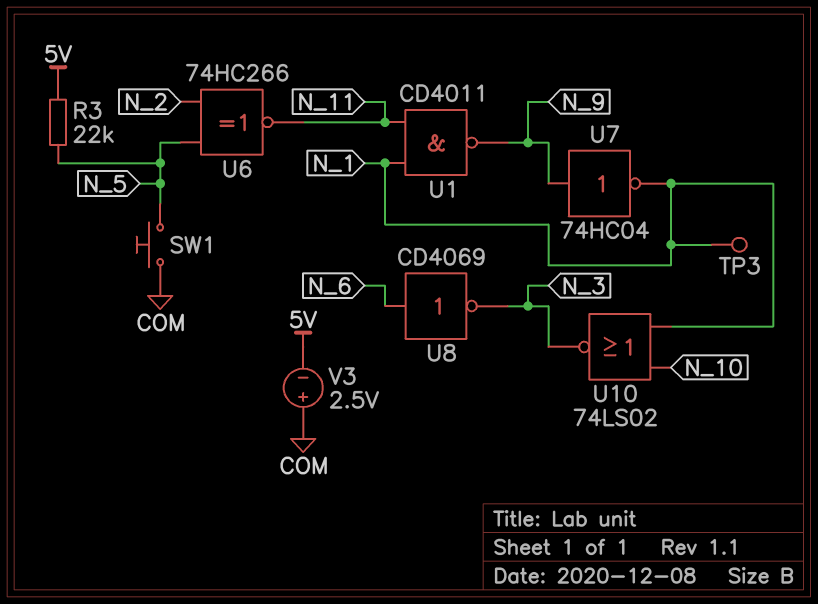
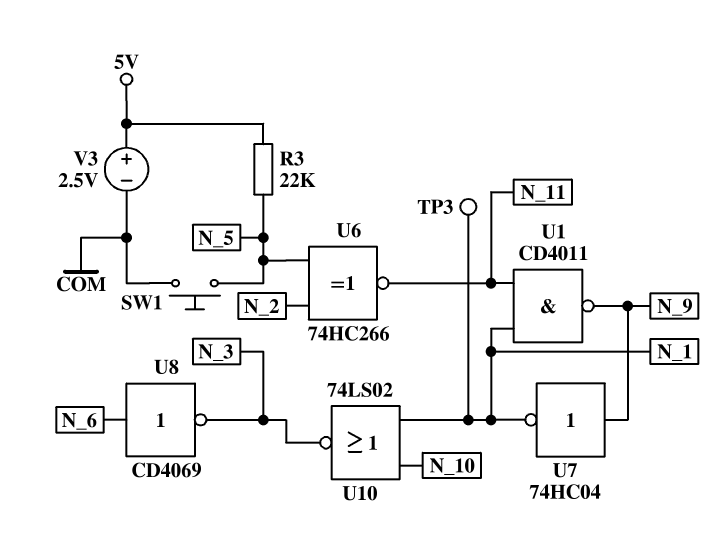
V3: 2.5V (plus COM, minus 5V) -> 2.5V (plus 5V, minus COM)

